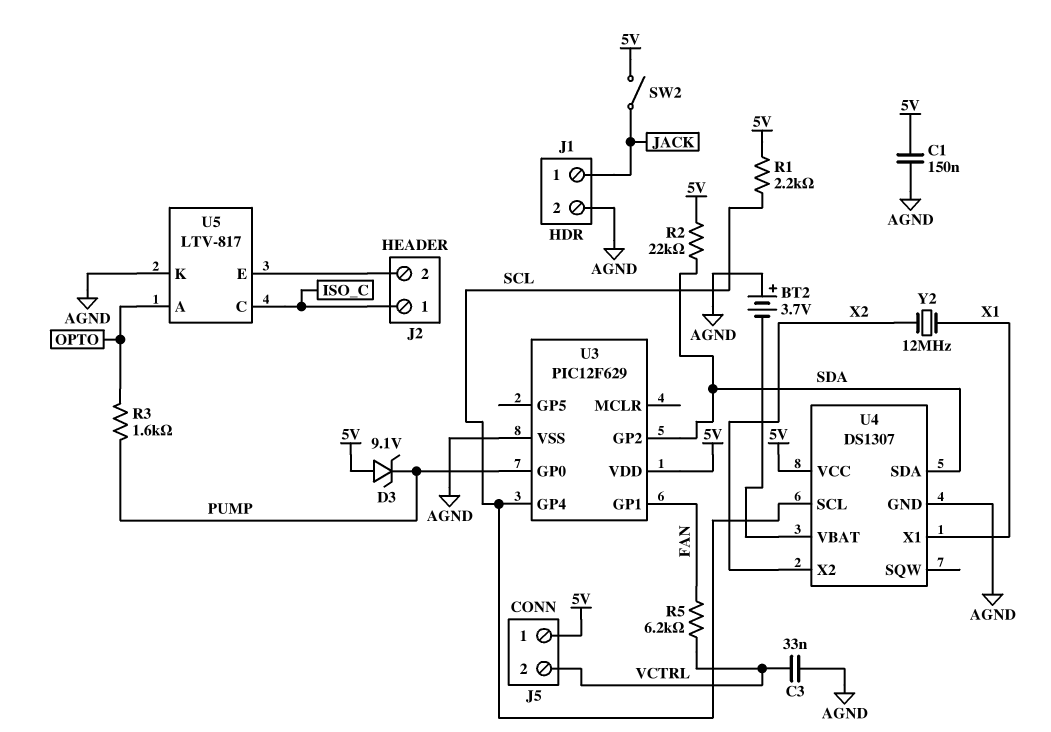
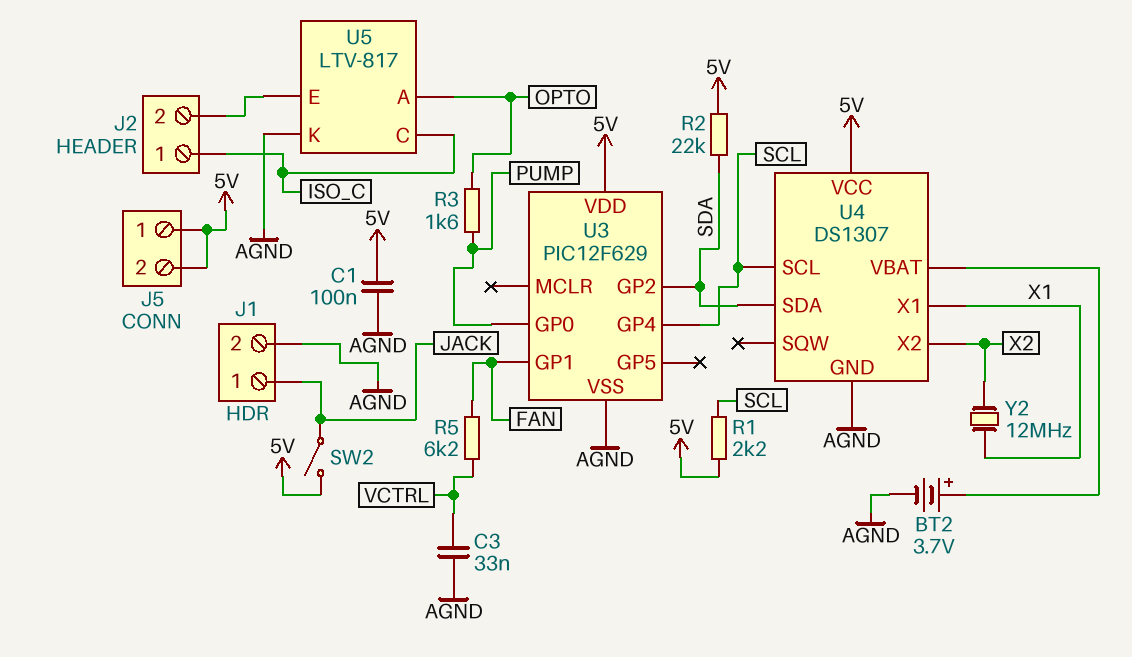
BT2: 3.7V (plus AGND, minus U4/VBAT) -> 3.7V (plus U4/VBAT, minus AGND)
C1: 150nF (5V, AGND) -> 100nF (5V, AGND)
D3: zener 9.1V (A 5V, K PUMP) -> none
J5 pin 2: VCTRL -> 5V

